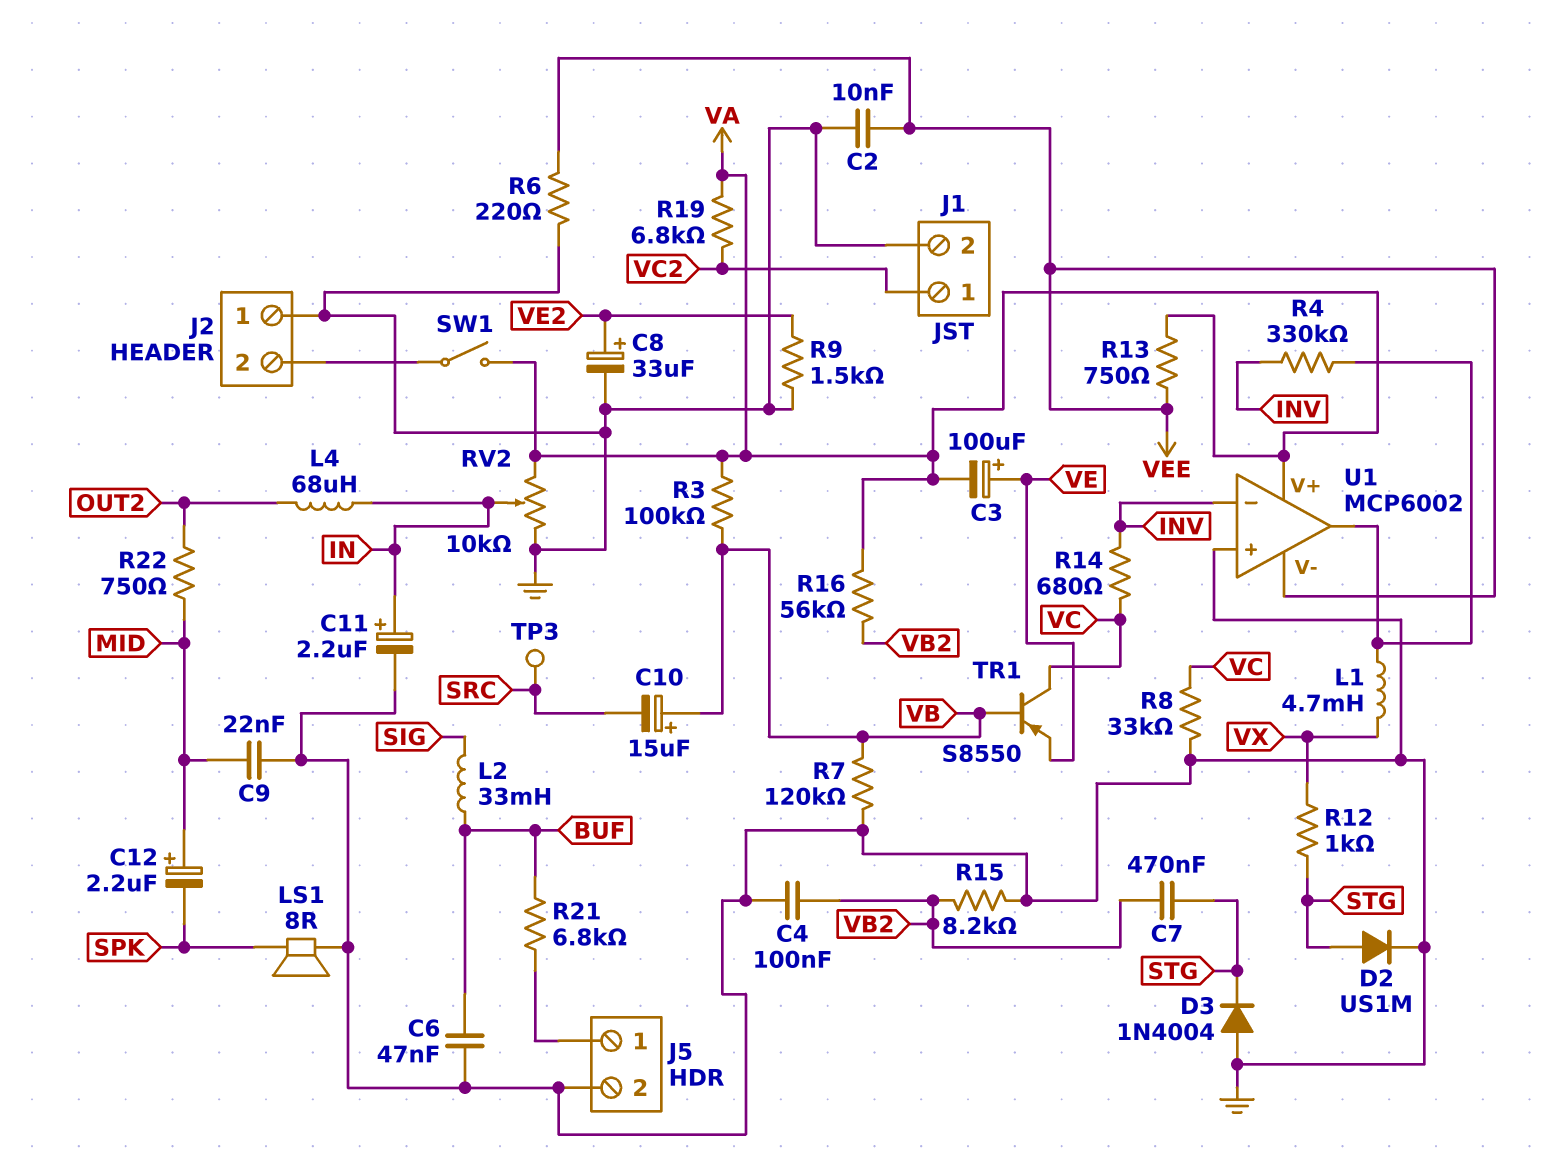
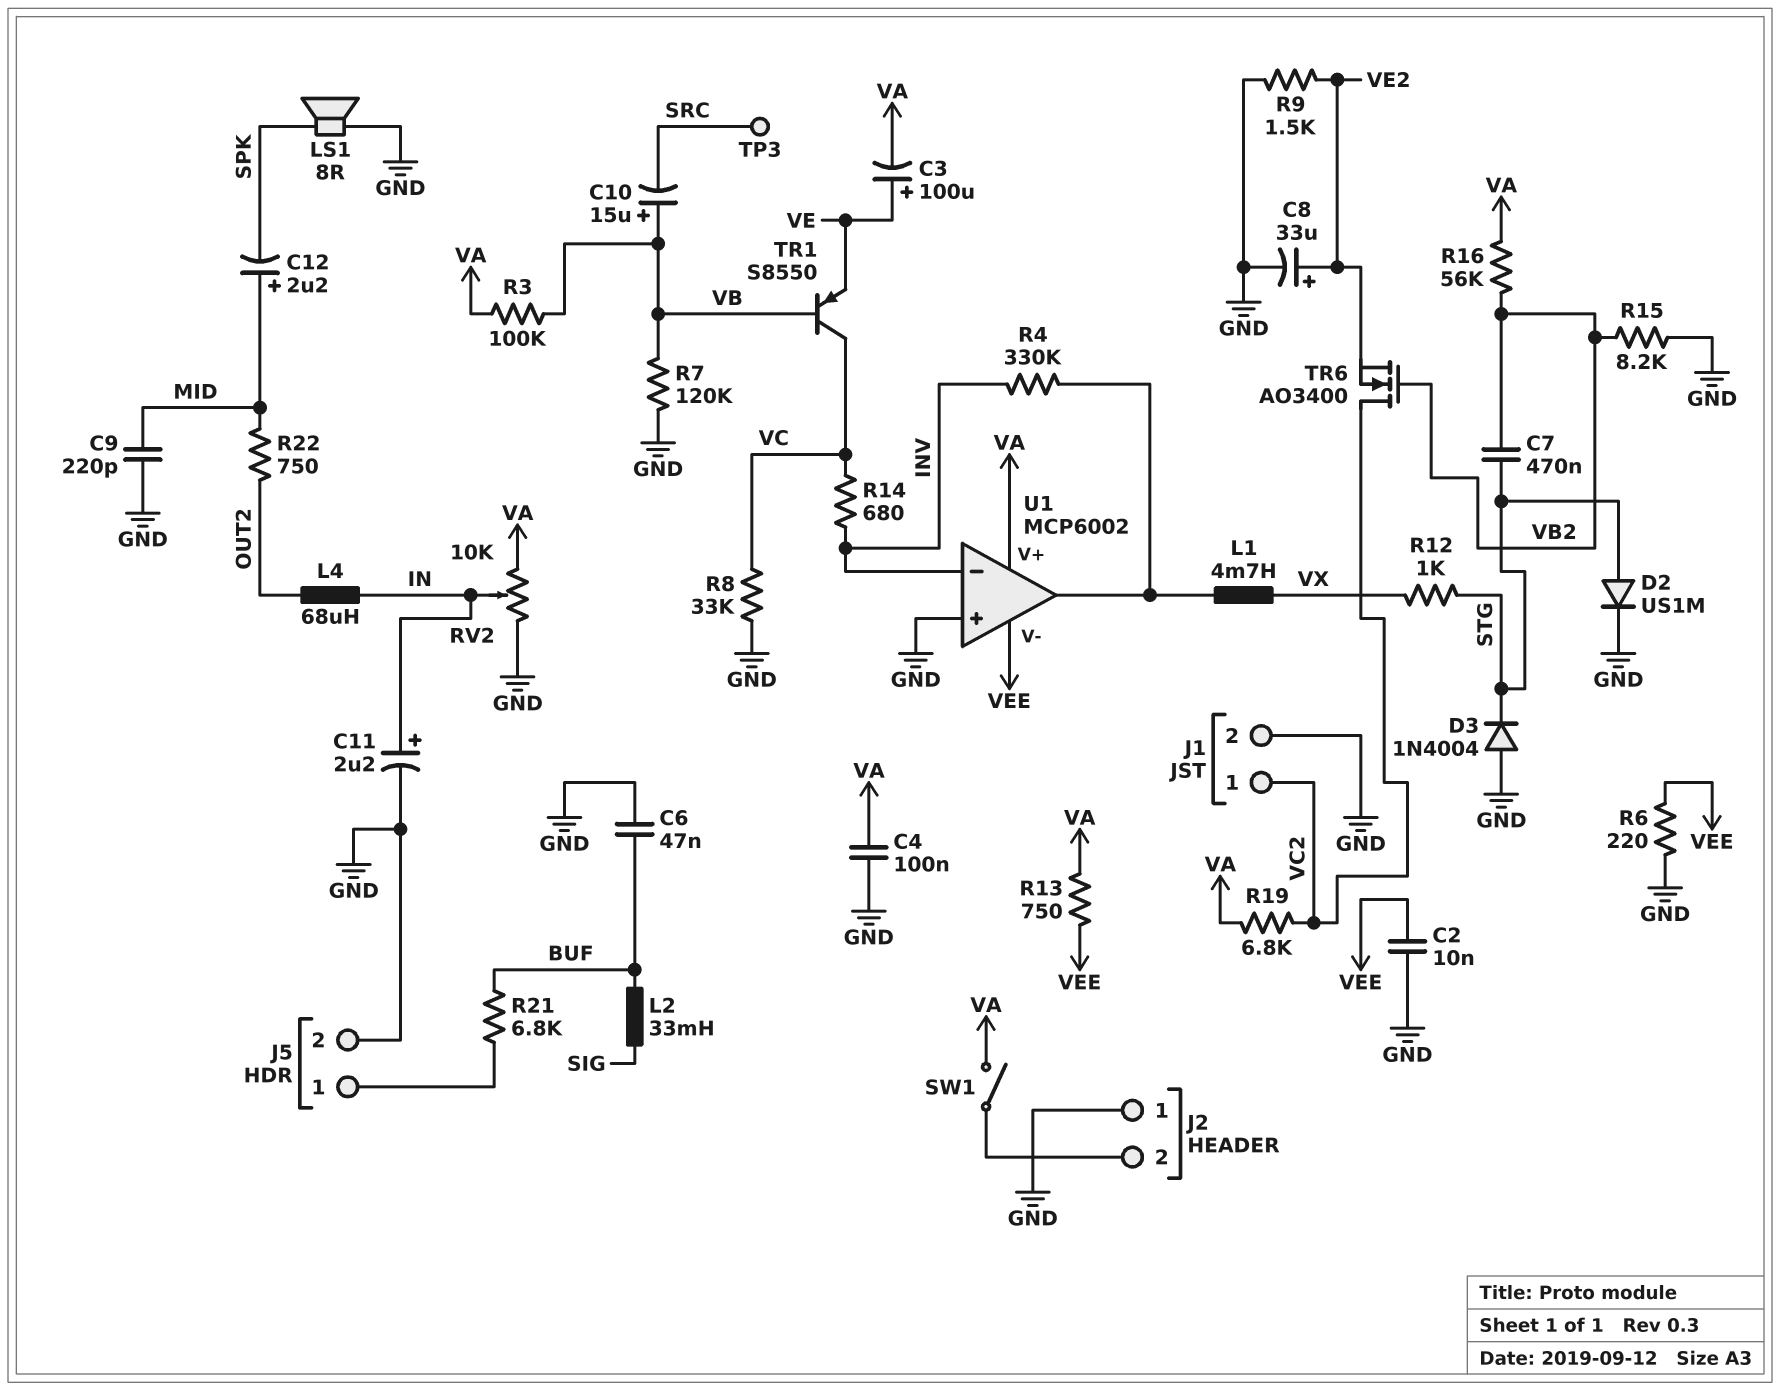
C4: 100nF (GND, VB2) -> 100nF (GND, VA)
C9: 22nF (GND, MID) -> 220pF (GND, MID)
TR6: none -> NMOS AO3400 (G VB2, D VC2, S VE2)

